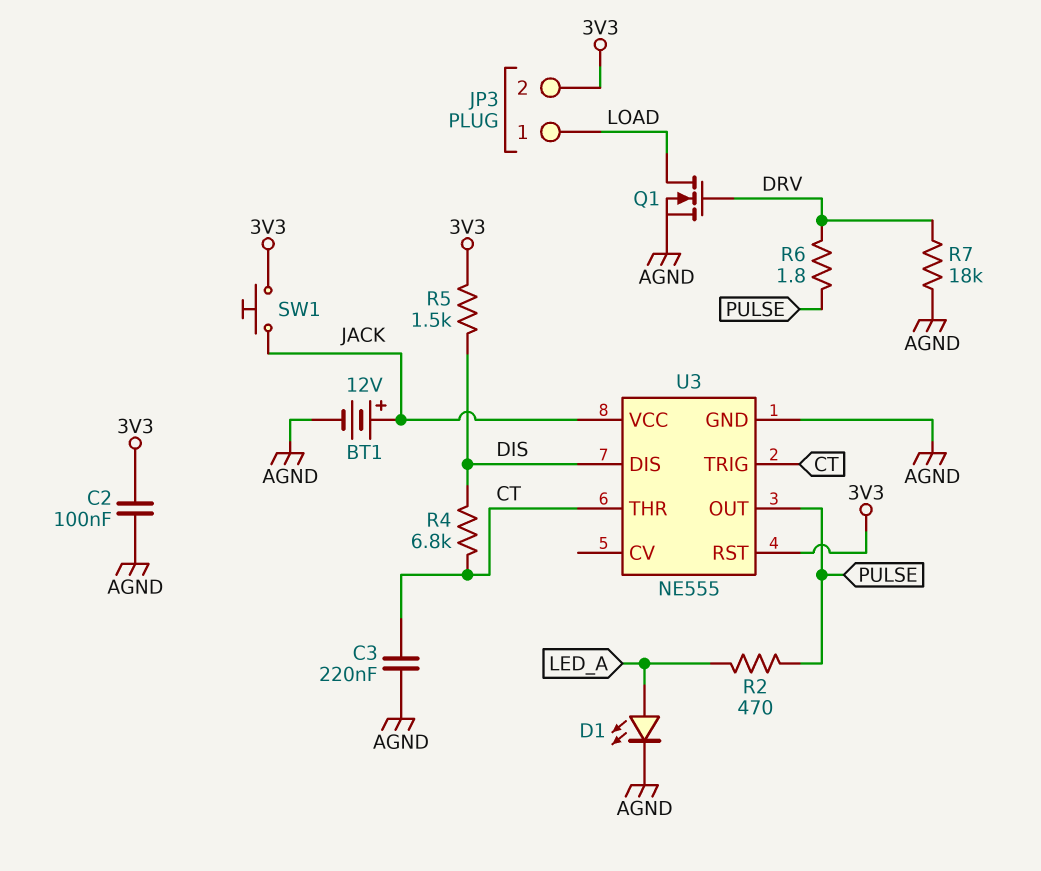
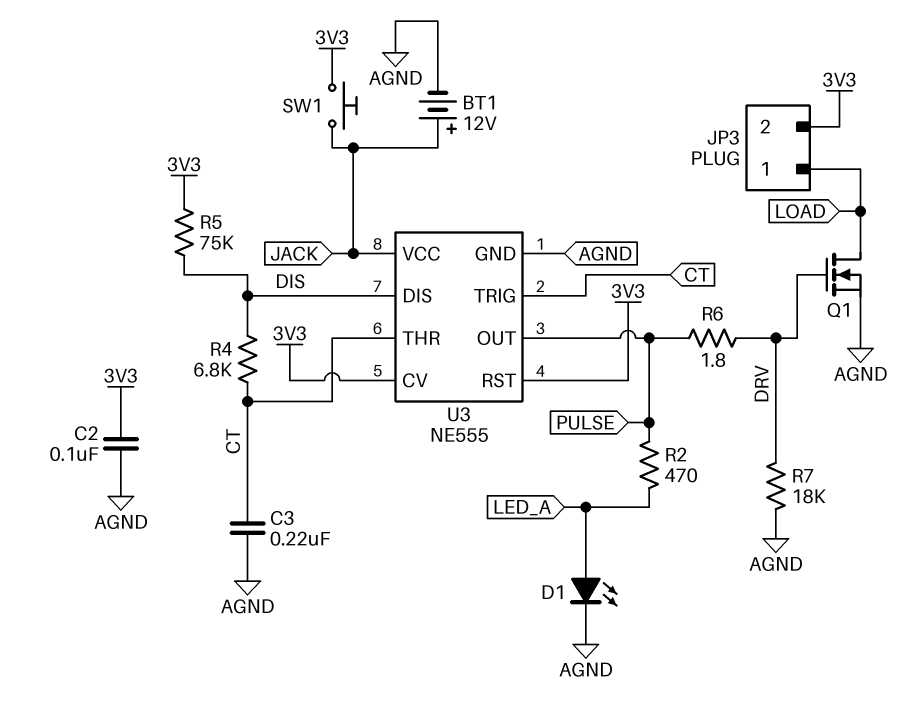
R5: 1.5k (3V3, DIS) -> 75k (3V3, DIS)
U3 pin CV: none -> 3V3

